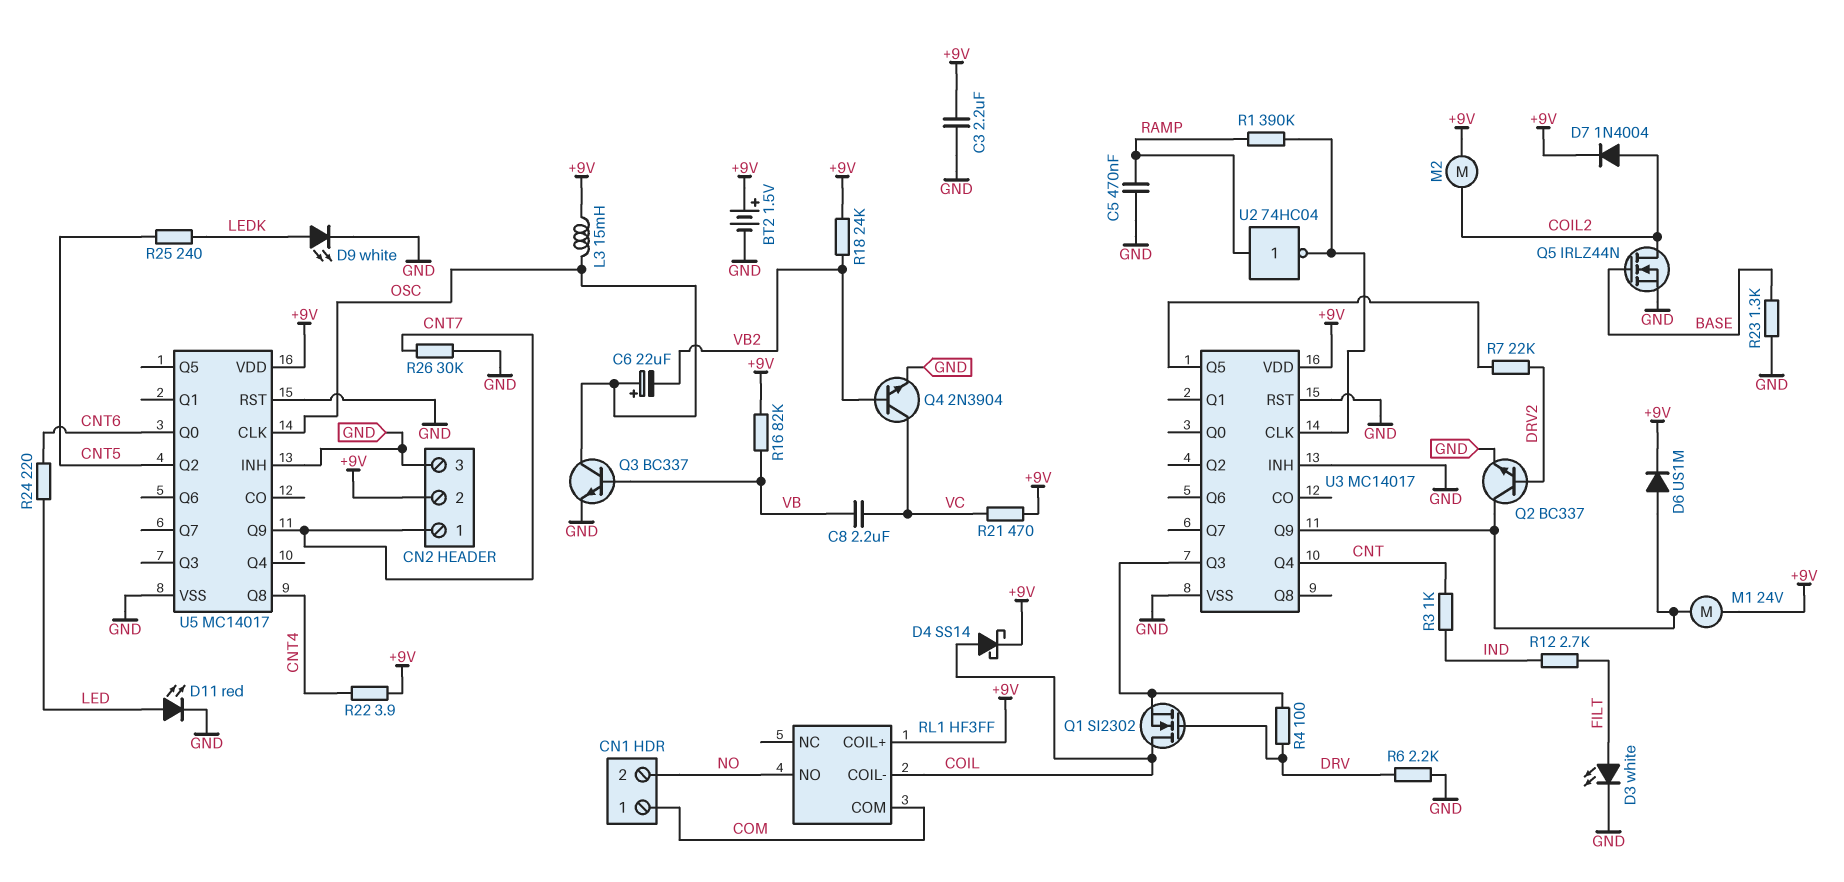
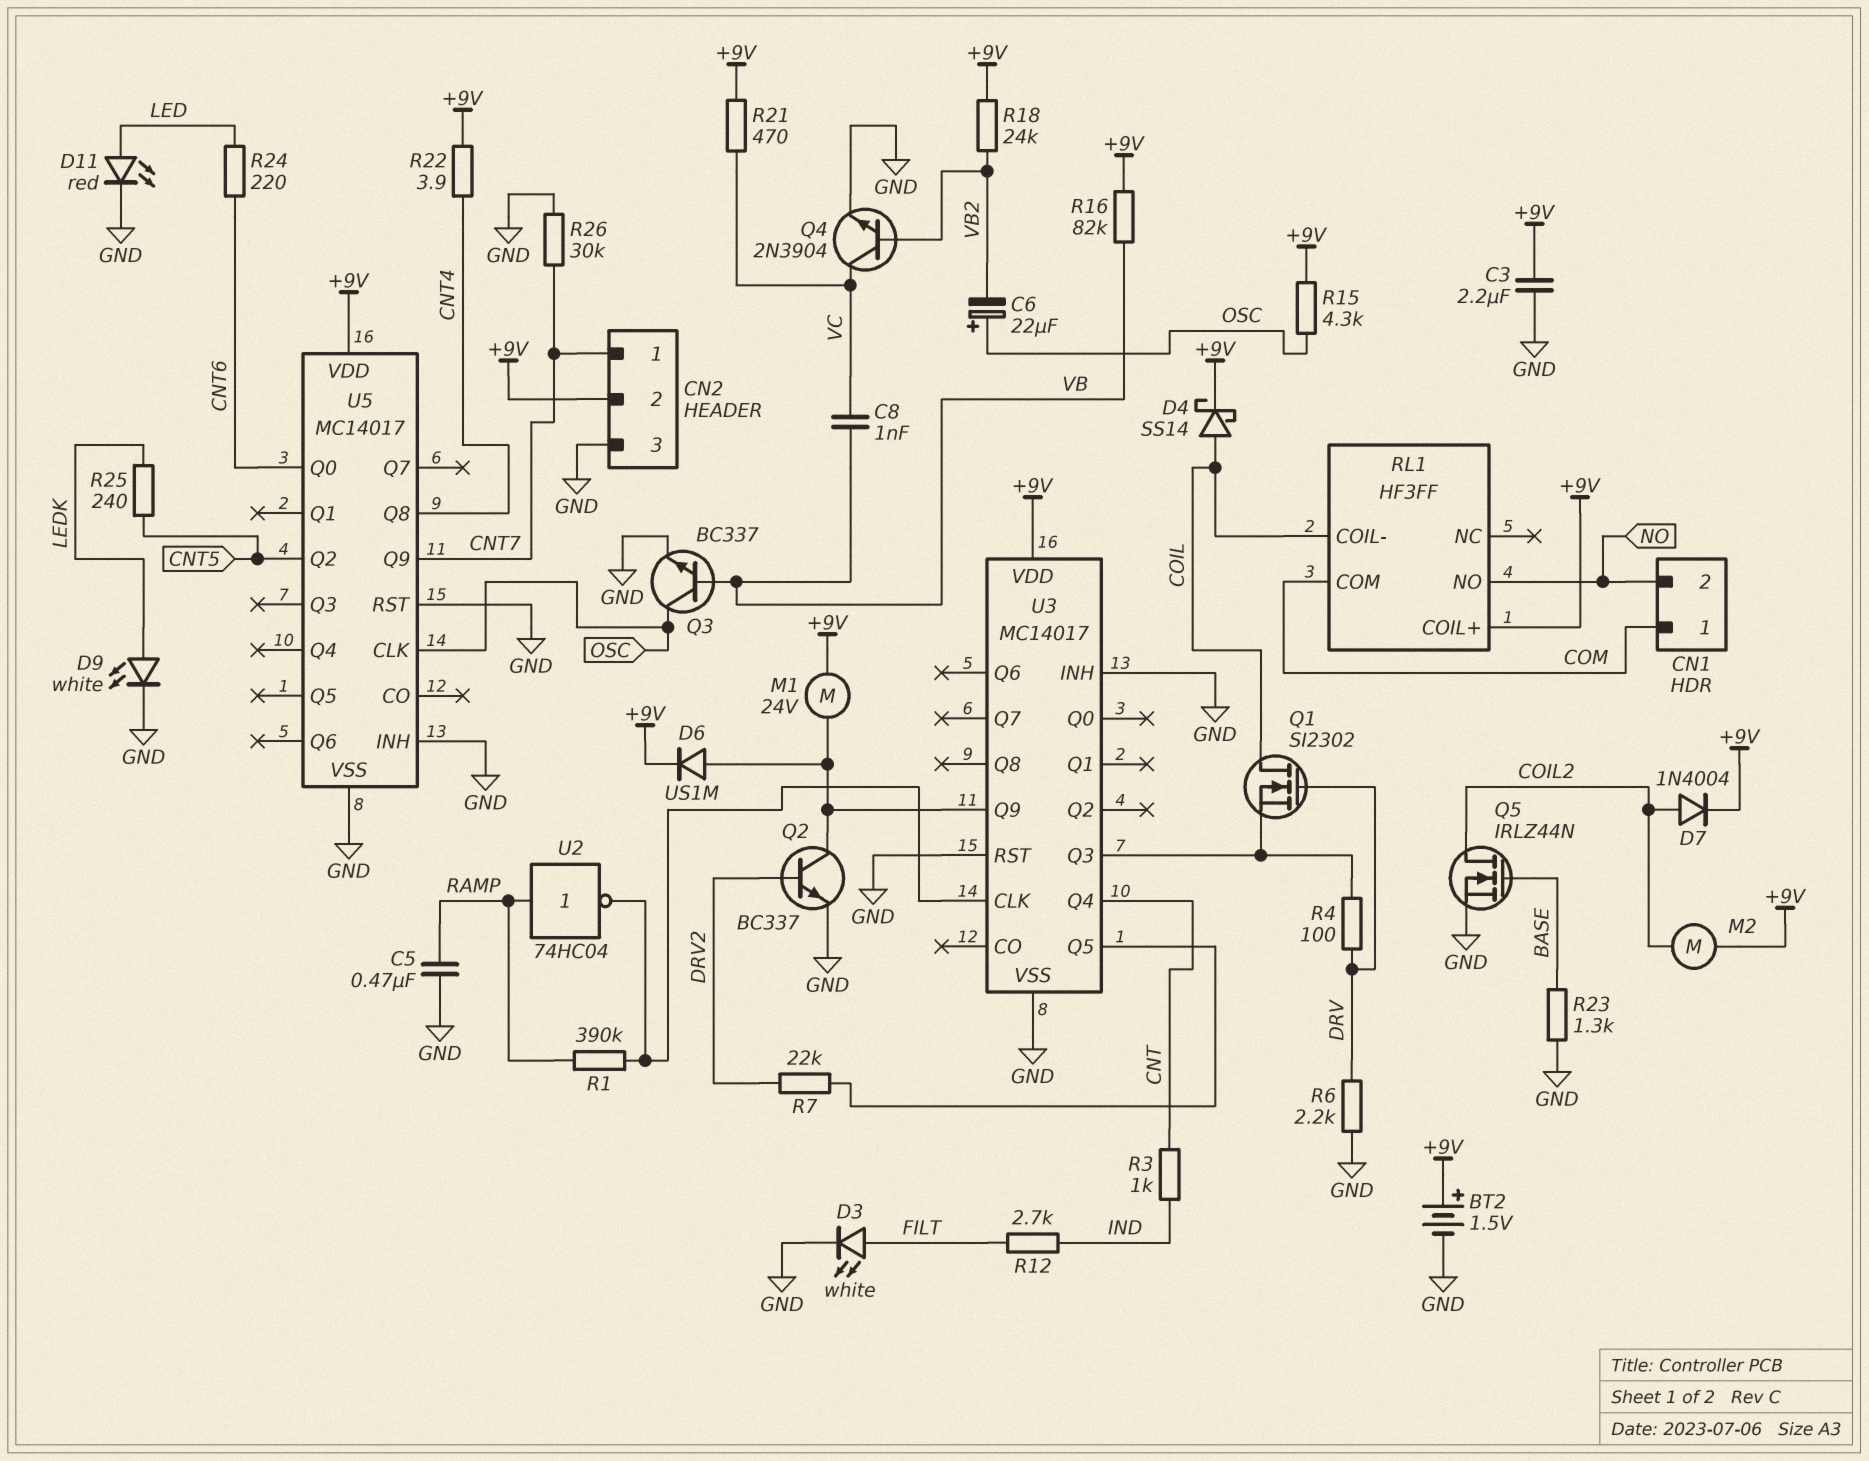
C8: 2.2uF (VB, VC) -> 1nF (VB, VC)
L3: 15mH (+9V, OSC) -> none
R15: none -> 4.3k (+9V, OSC)

